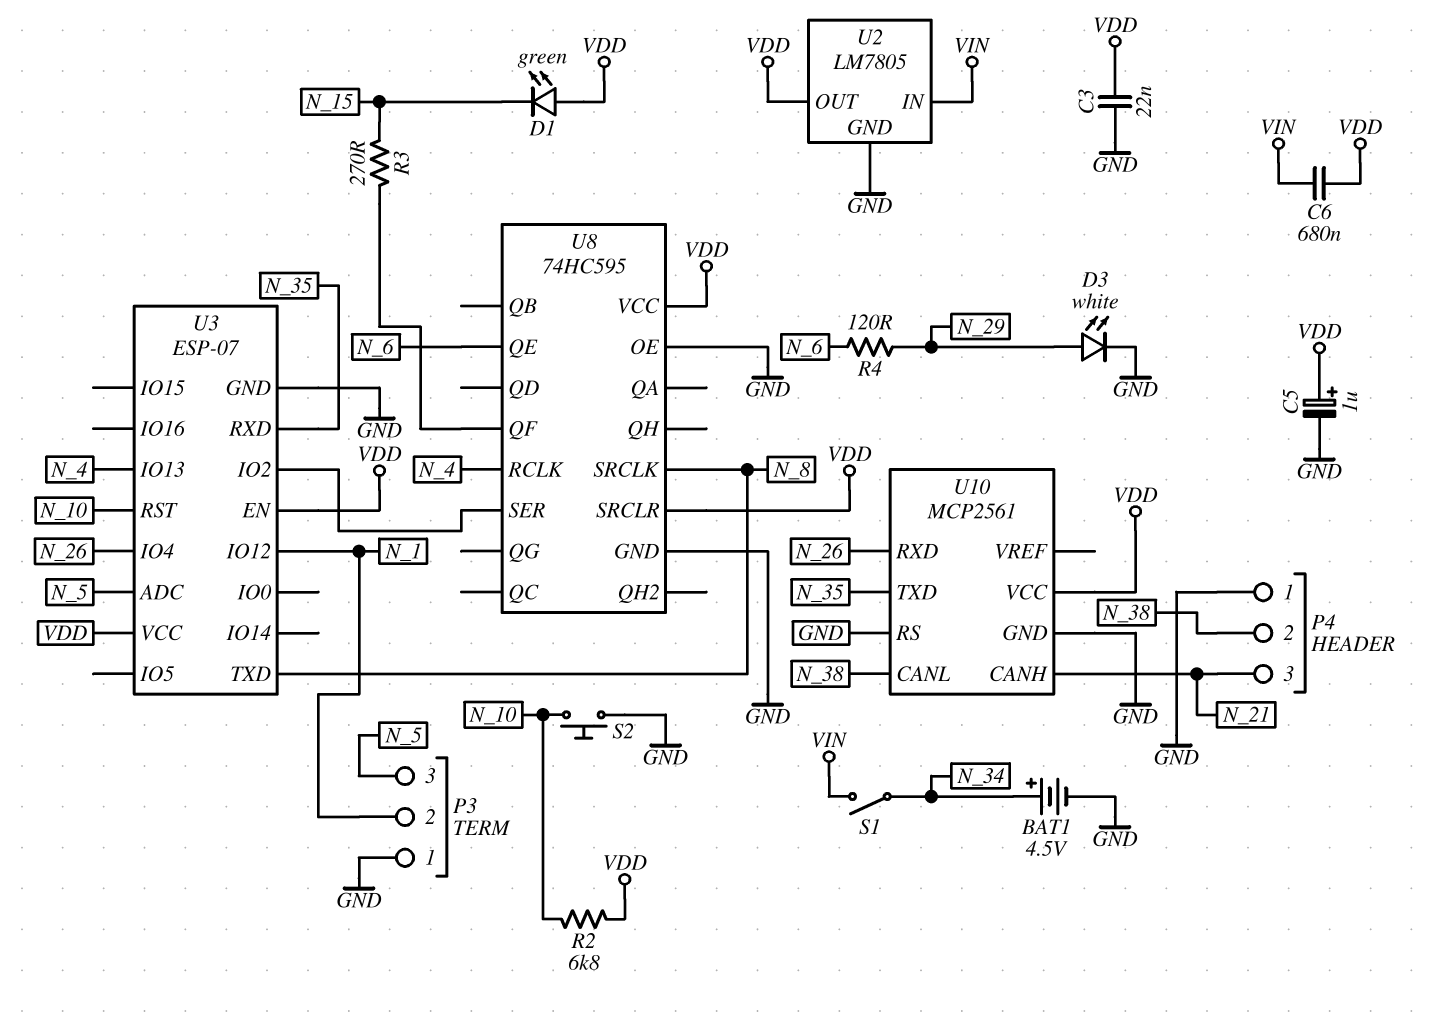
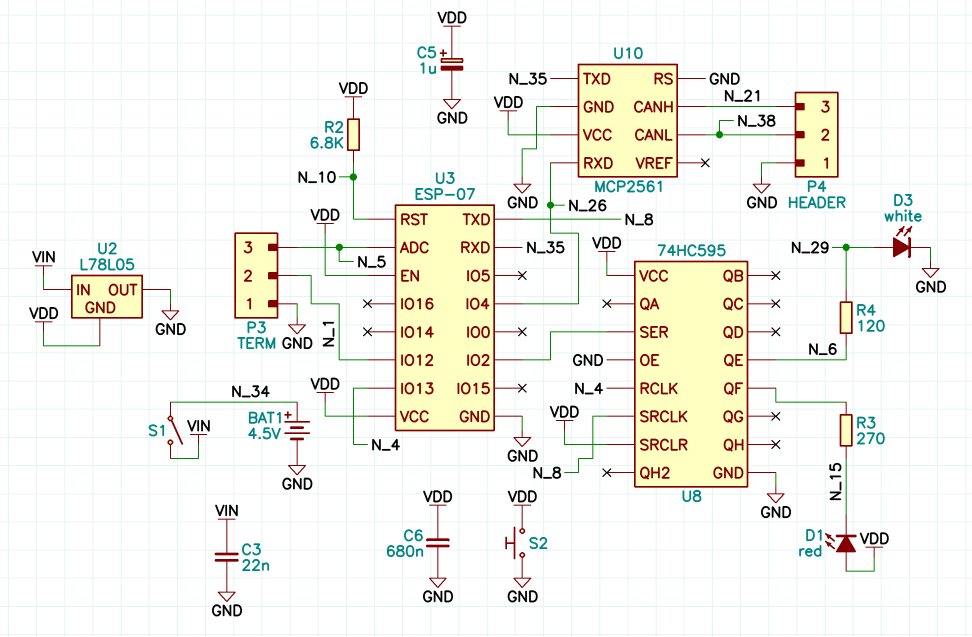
C3: 22nF (GND, VDD) -> 22nF (GND, VIN)
C6: 680nF (VDD, VIN) -> 680nF (GND, VDD)
D1: LED green (A VDD, K N_15) -> LED red (A VDD, K N_15)
S2: button (GND, N_10) -> button (GND, VDD)
U2: LM7805 -> L78L05
U2 pin GND: GND -> VDD
U2 pin OUT: VDD -> GND

